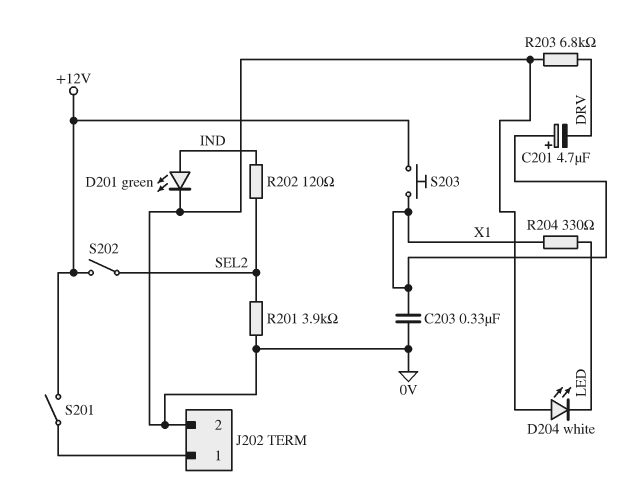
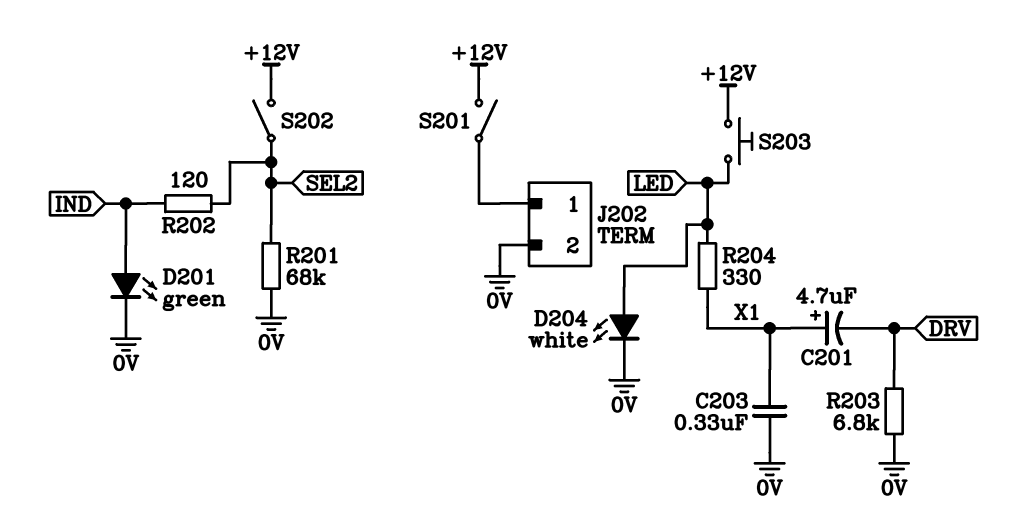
D204: LED white (A 0V, K LED) -> LED white (A LED, K 0V)
R201: 3.9k (0V, SEL2) -> 68k (0V, SEL2)
S203: button (+12V, X1) -> button (+12V, LED)

